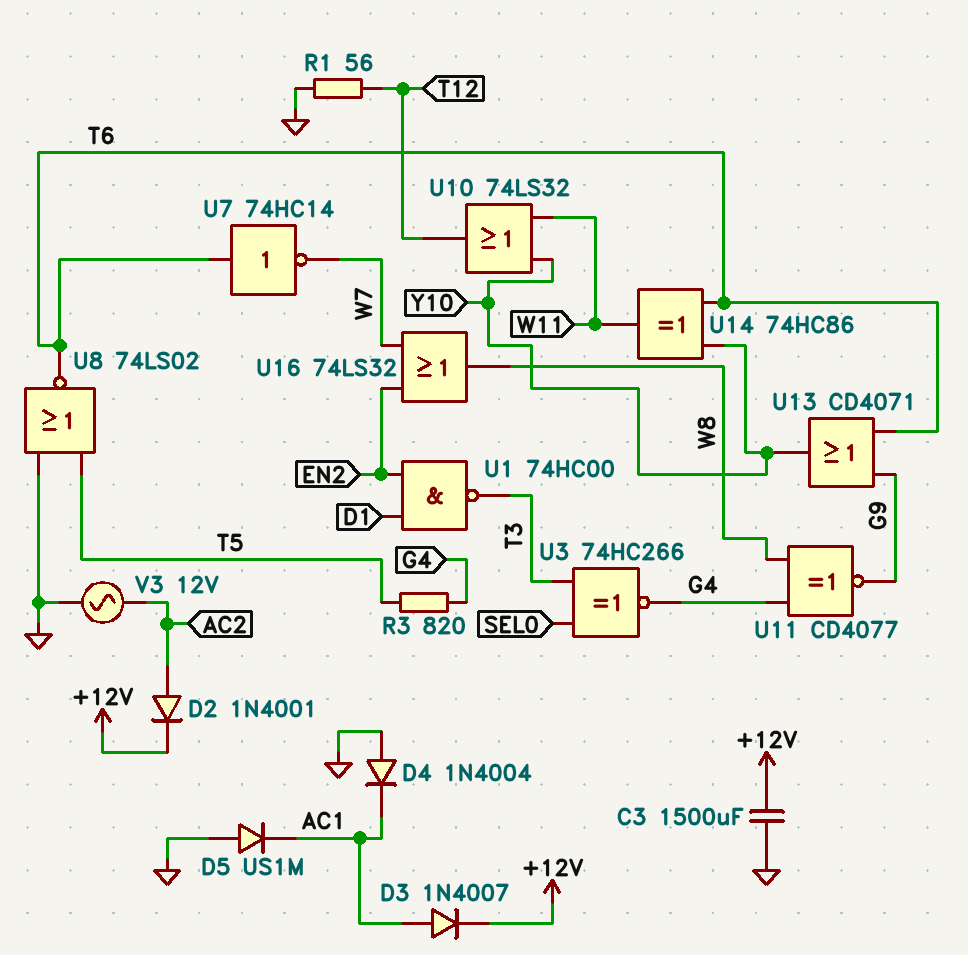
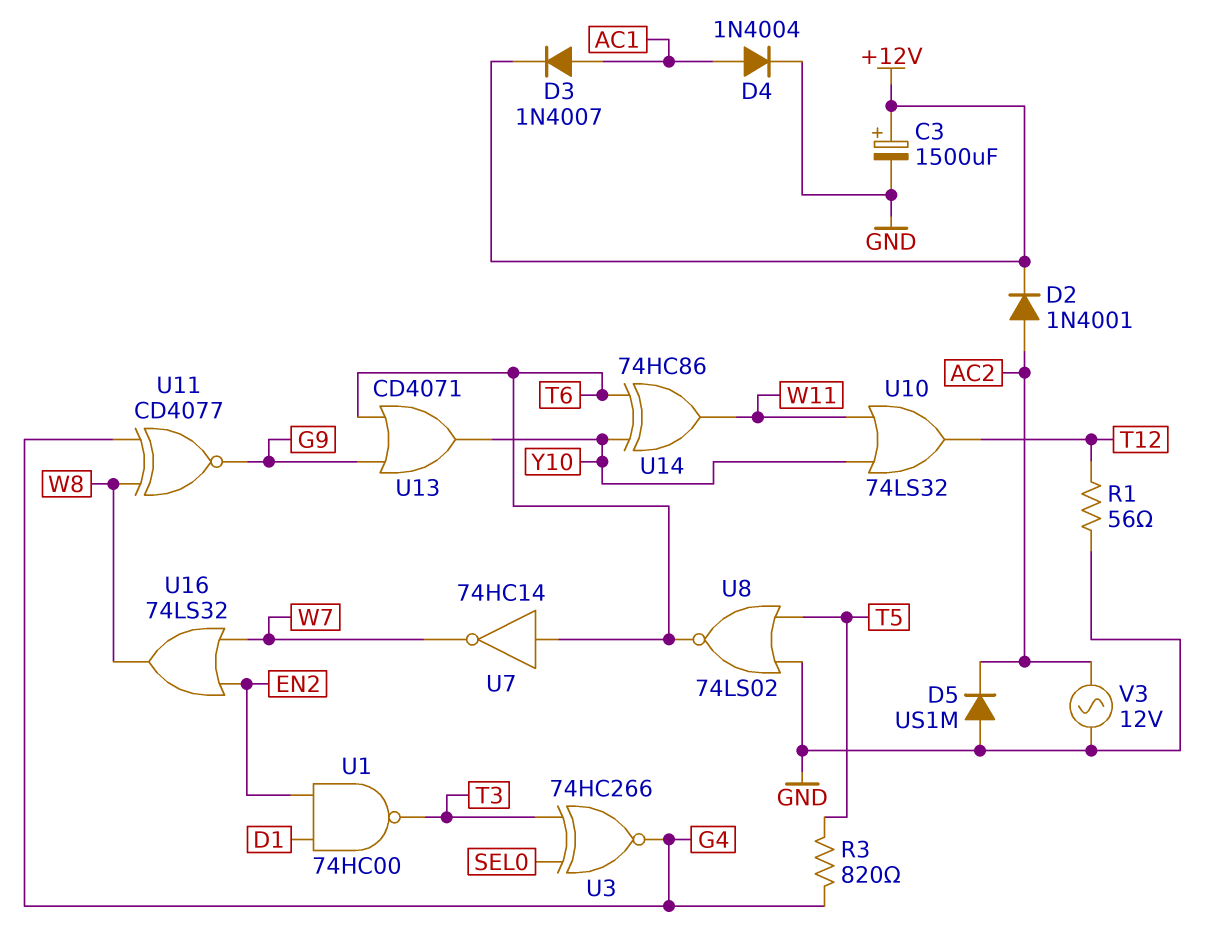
C3: 1500uF (+12V, GND) -> 1500uF (plus +12V, minus GND)
D4: diode 1N4004 (A GND, K AC1) -> diode 1N4004 (A AC1, K GND)
D5: diode US1M (A GND, K AC1) -> diode US1M (A GND, K AC2)

